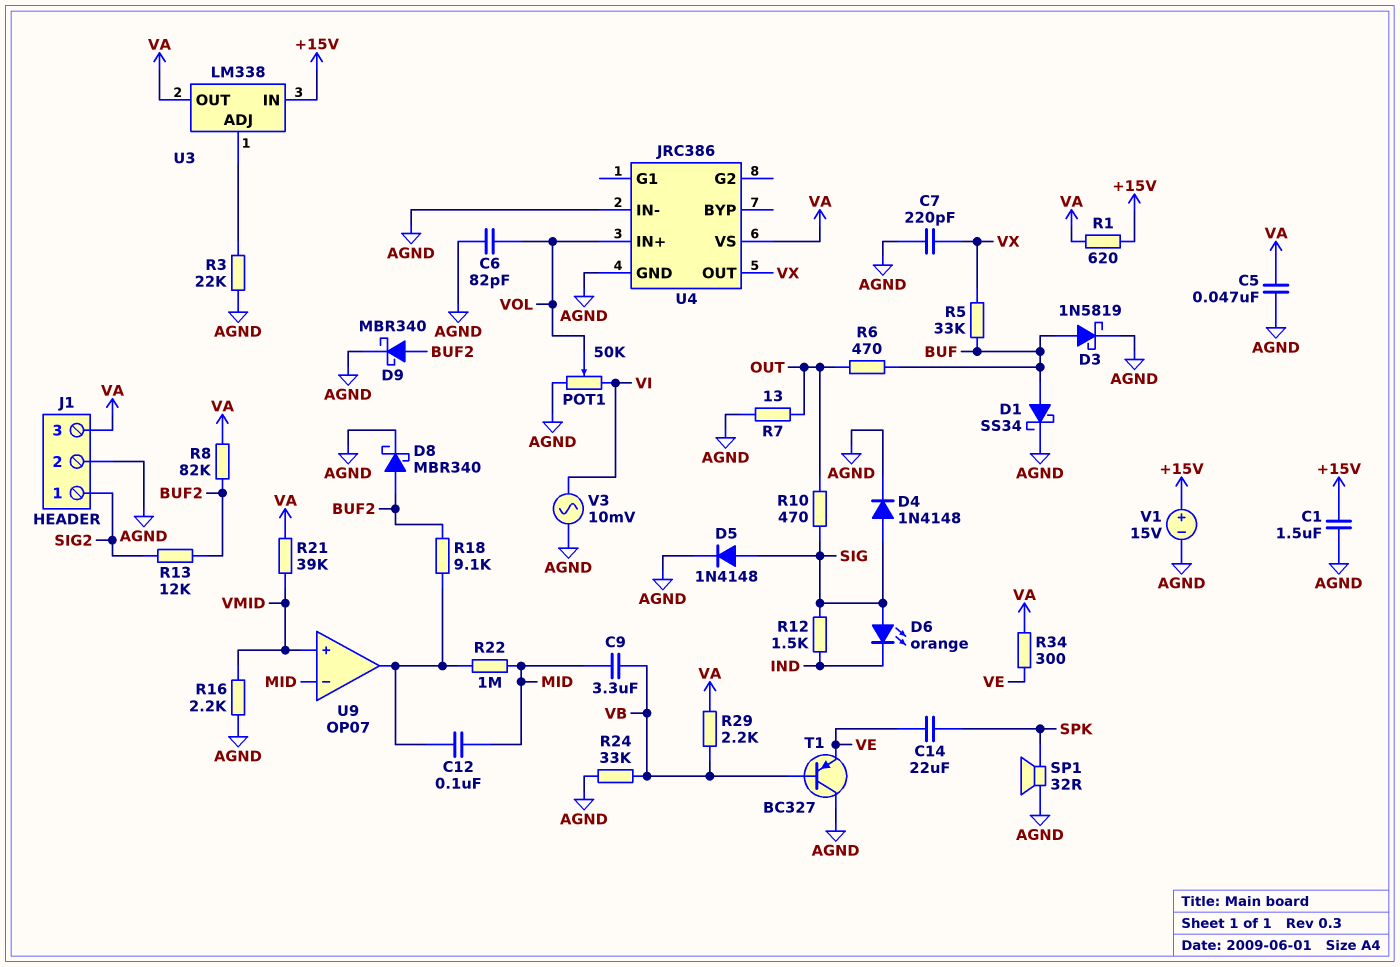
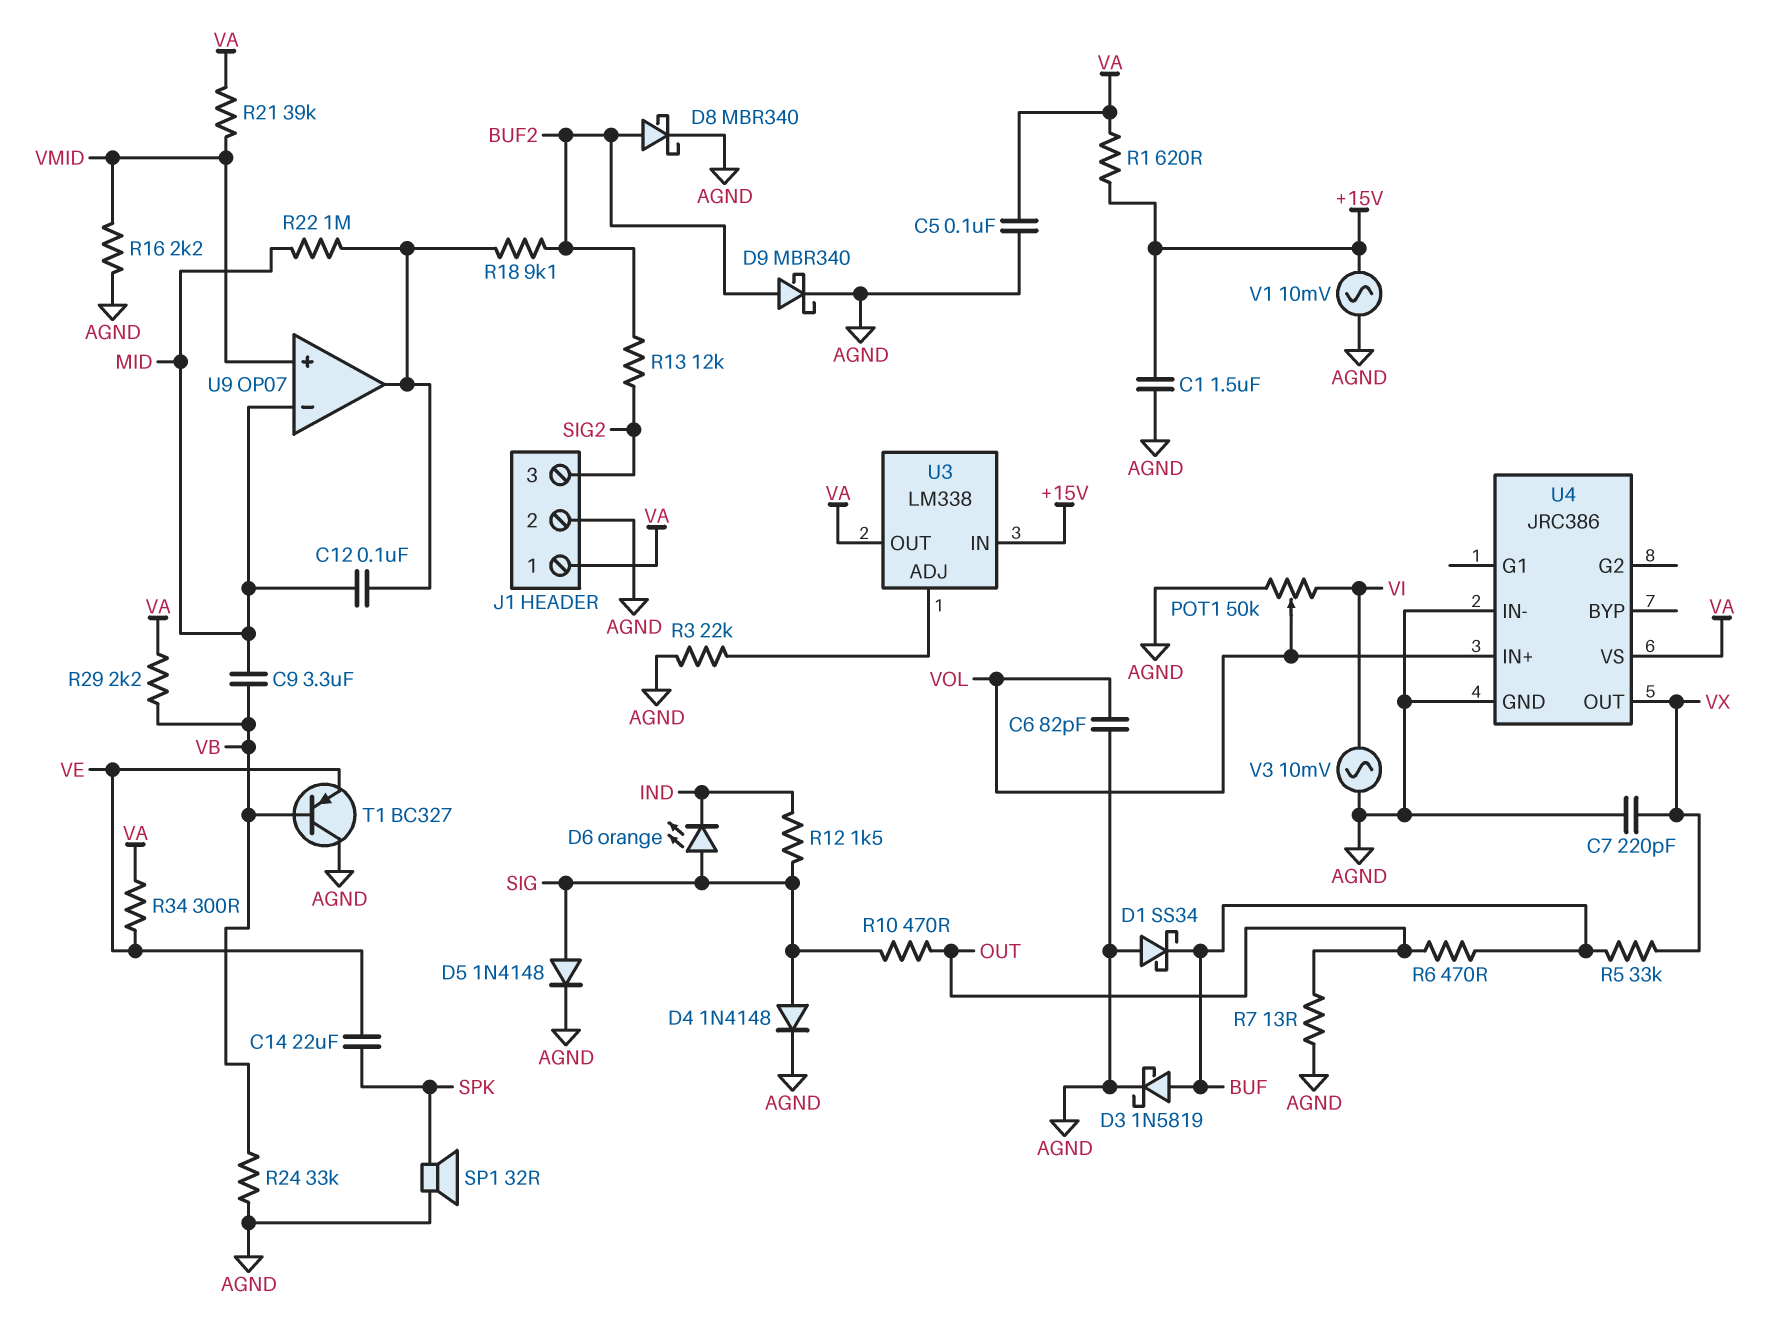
C5: 47nF (AGND, VA) -> 100nF (AGND, VA)
D1: schottky SS34 (A BUF, K AGND) -> schottky SS34 (A AGND, K BUF)
J1 pin 1: SIG2 -> VA
J1 pin 3: VA -> SIG2
R8: 82k (BUF2, VA) -> none
V1: 15V (plus +15V, minus AGND) -> AC 10mV (+15V, AGND)

